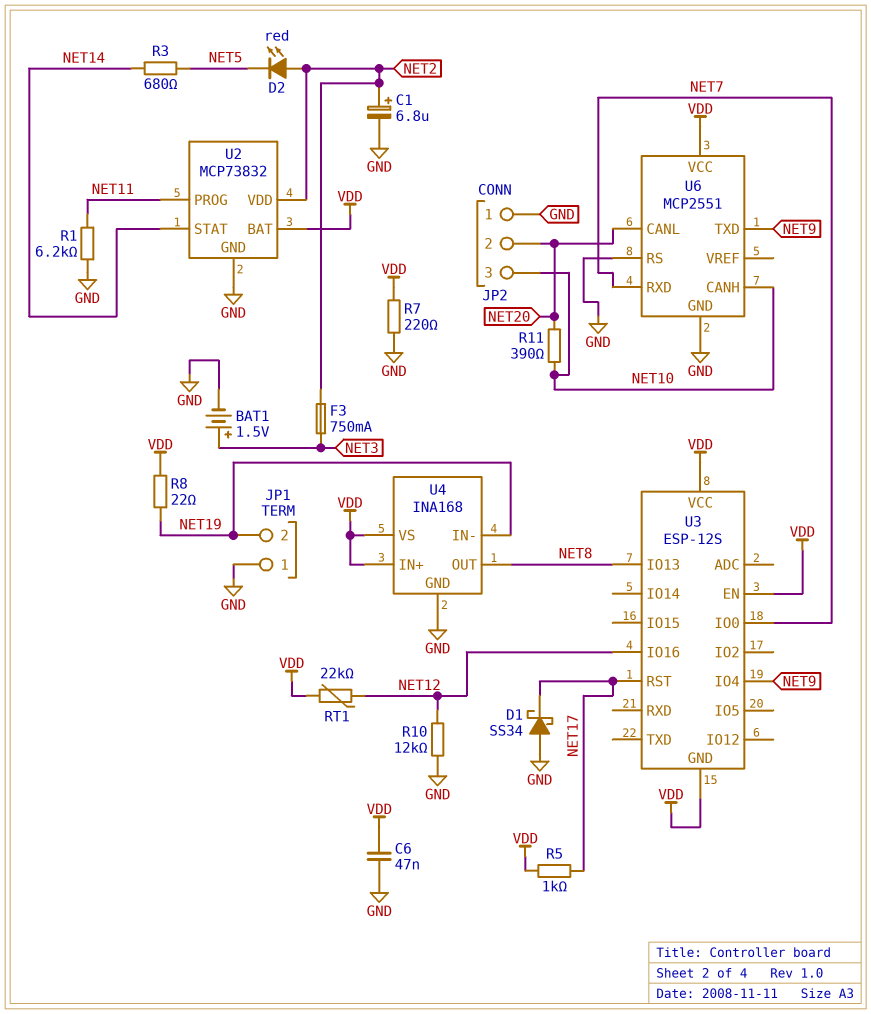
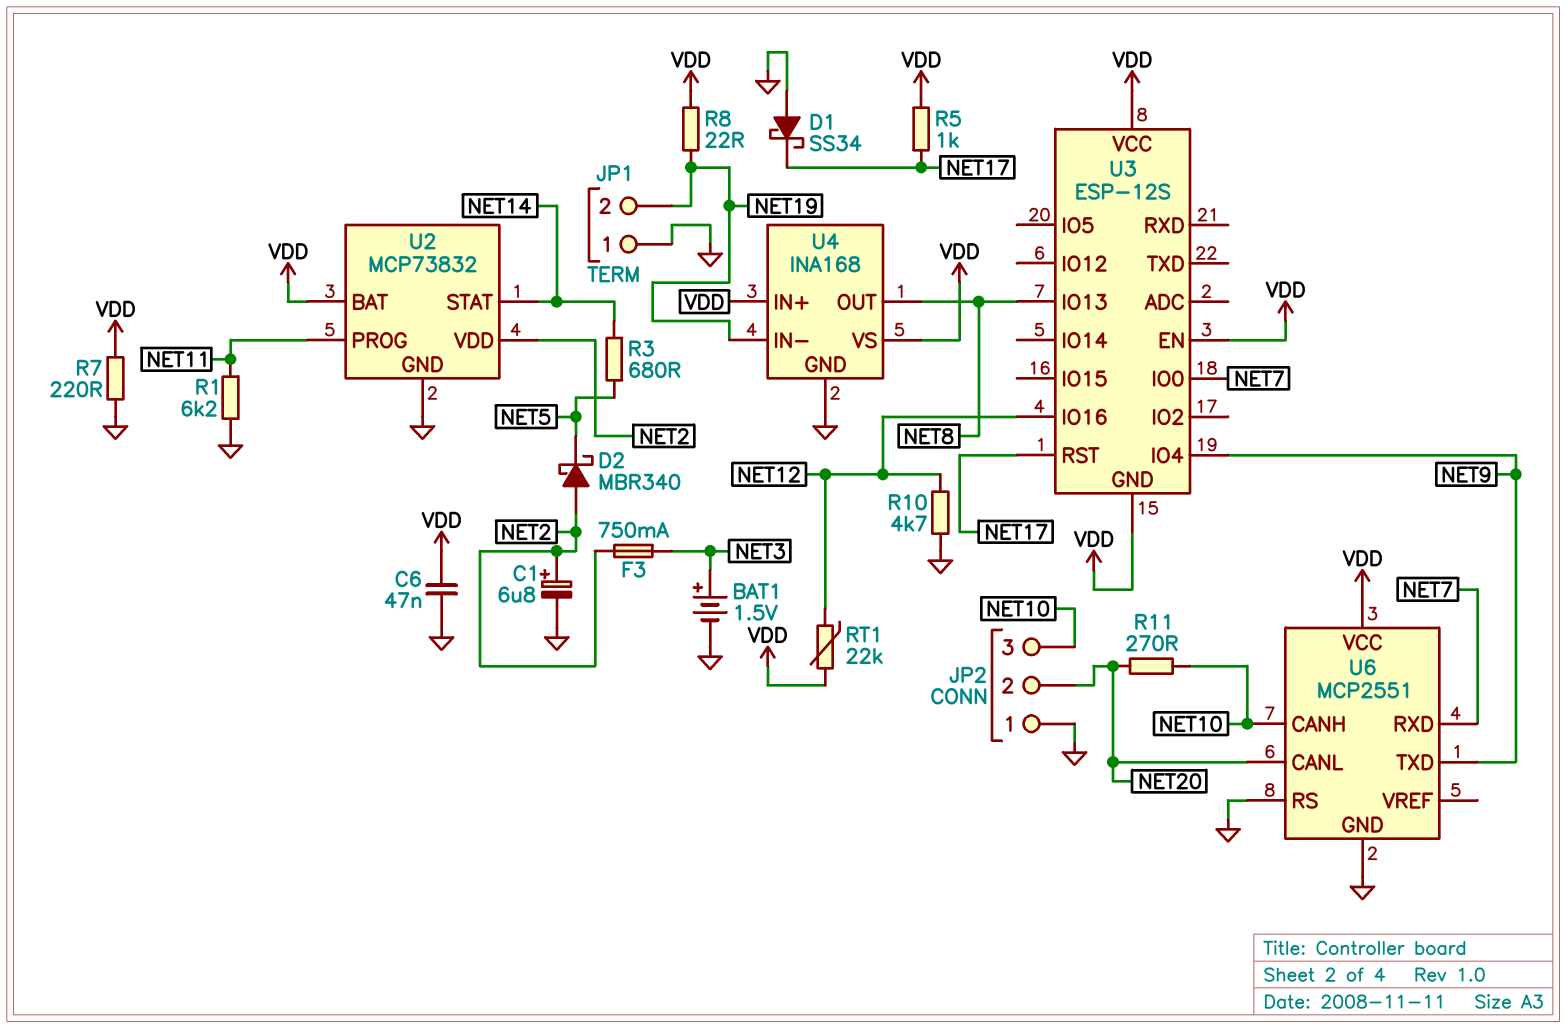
D2: LED red (A NET2, K NET5) -> schottky MBR340 (A NET2, K NET5)
R10: 12k (GND, NET12) -> 4.7k (GND, NET12)
R11: 390 (NET10, NET20) -> 270 (NET10, NET20)

